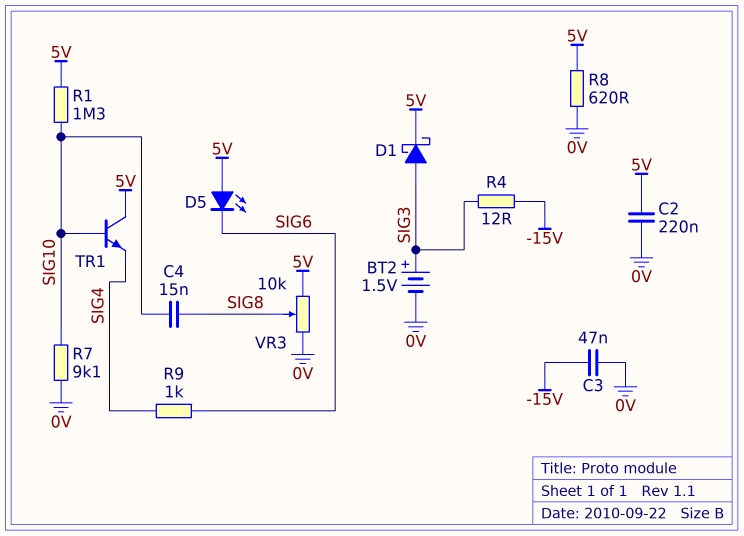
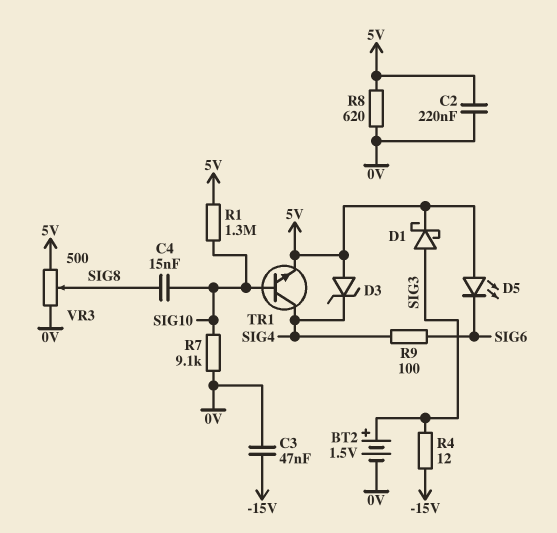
D3: none -> zener (A 5V, K SIG4)
R9: 1k (SIG4, SIG6) -> 100 (SIG4, SIG6)
TR1: NPN (B SIG10, C 5V, E SIG4) -> NPN (B SIG10, C SIG4, E 5V)
VR3: 10k (0V, 5V, wiper SIG8) -> 500 (0V, 5V, wiper SIG8)

